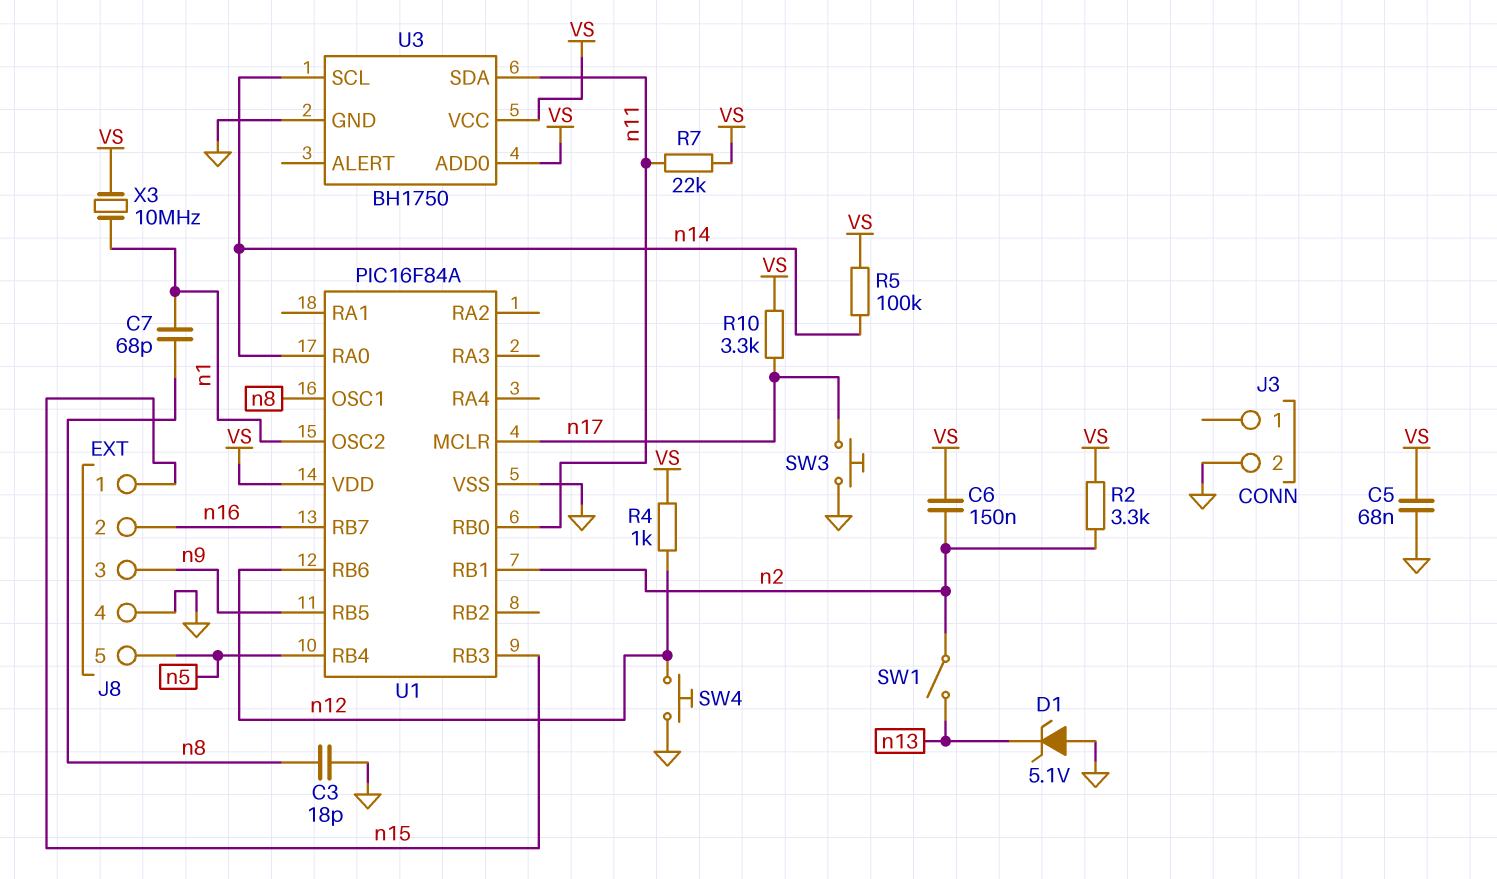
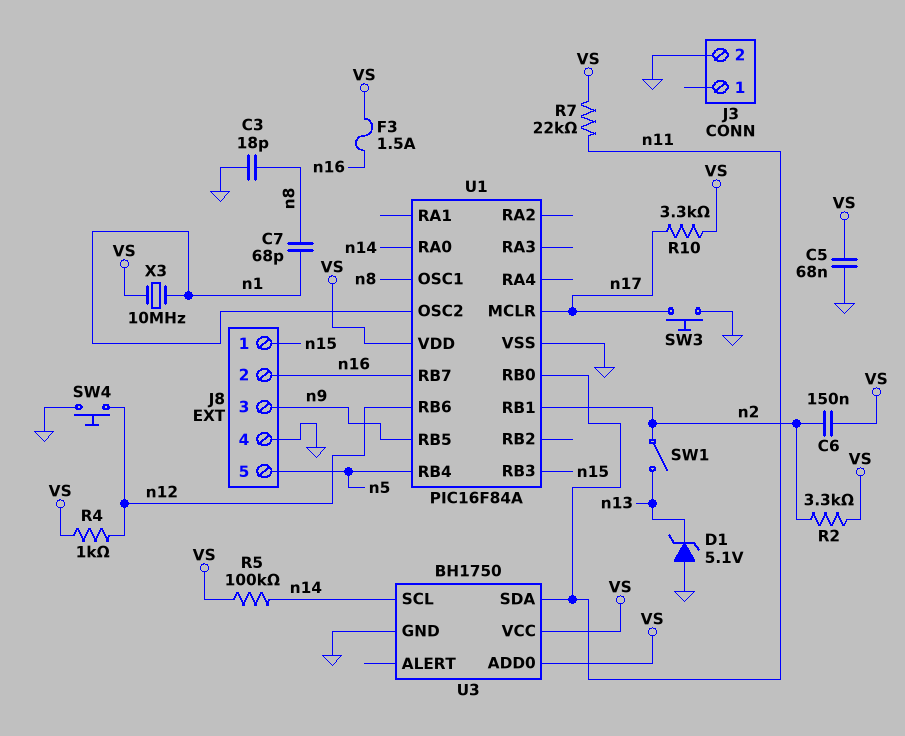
F3: none -> 1.5A (VS, n16)

